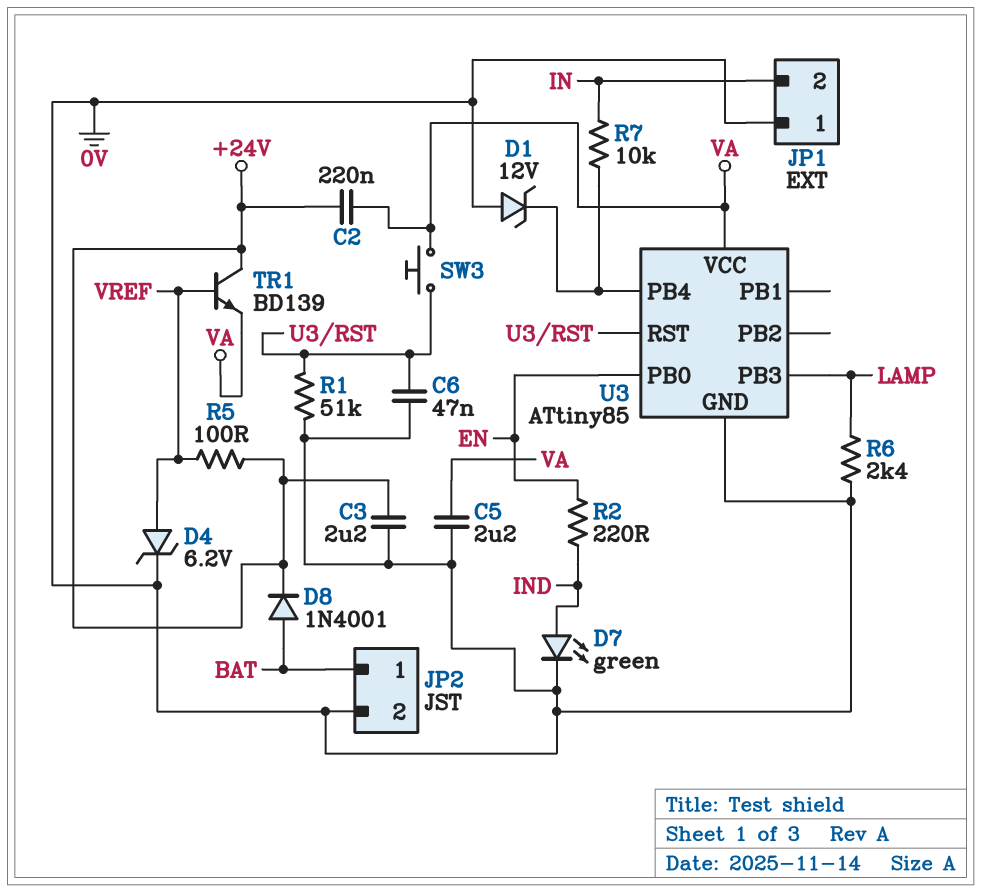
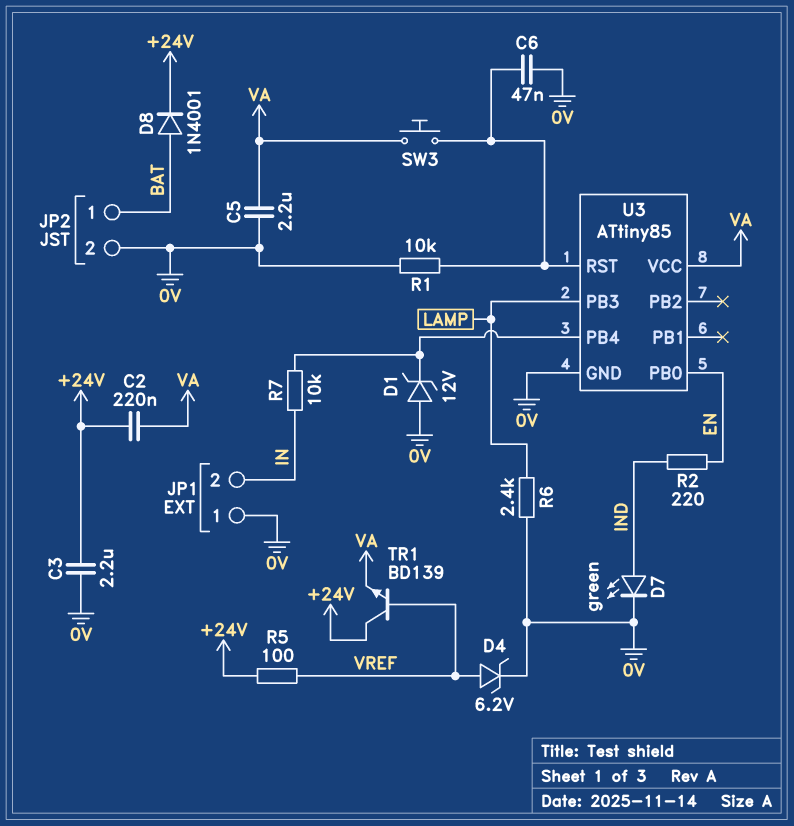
R1: 51k (0V, U3/RST) -> 10k (0V, U3/RST)

